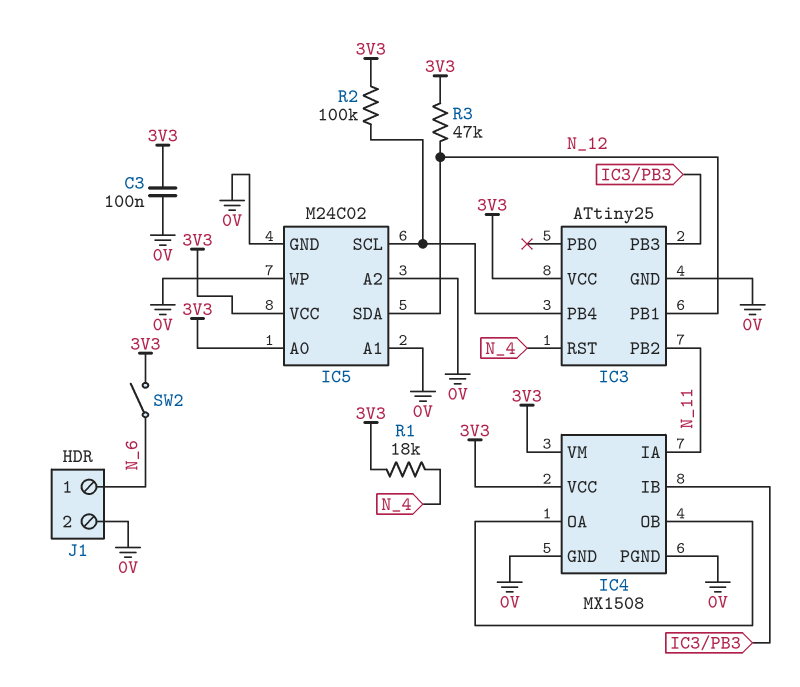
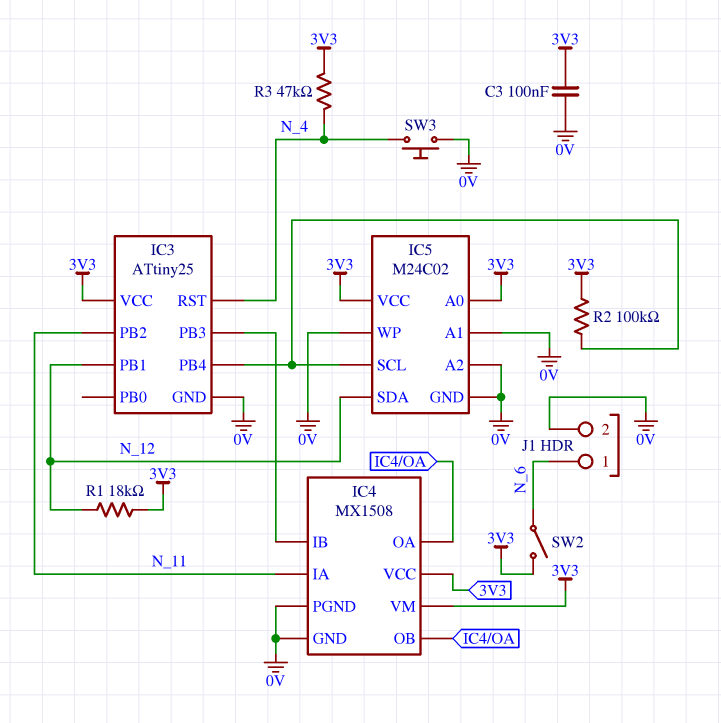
R1: 18k (3V3, N_4) -> 18k (3V3, N_12)
R3: 47k (3V3, N_12) -> 47k (3V3, N_4)
SW3: none -> button (0V, N_4)

